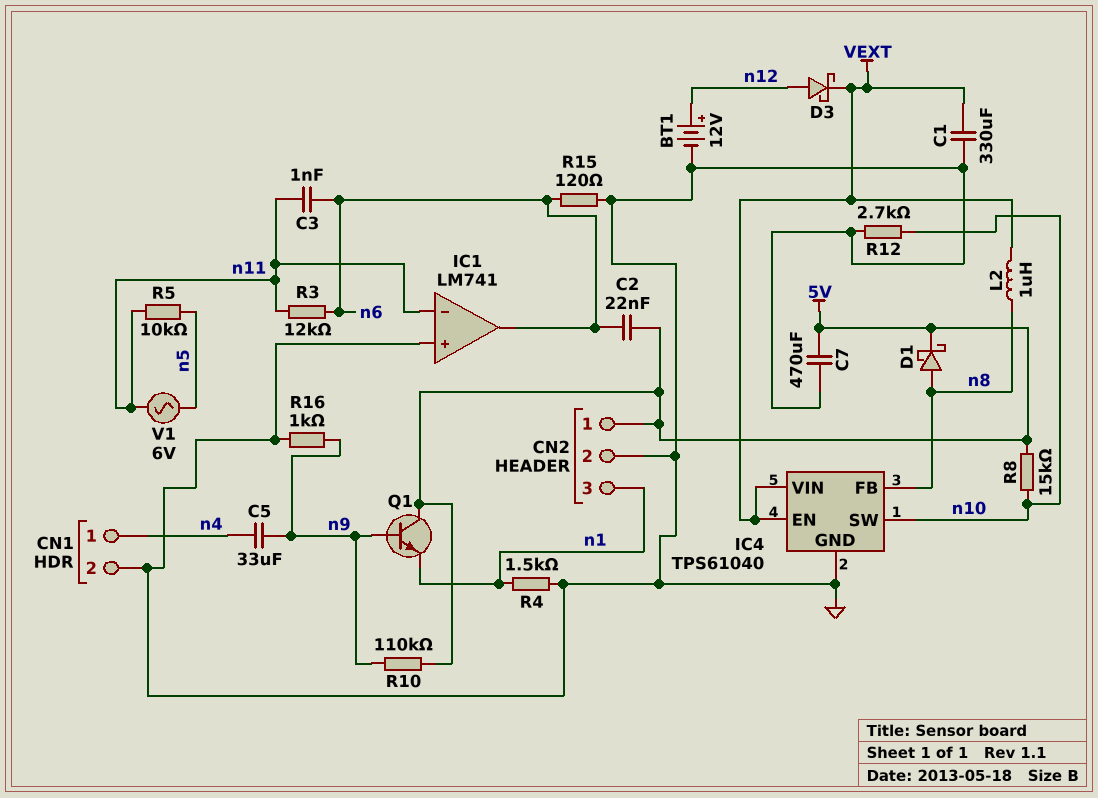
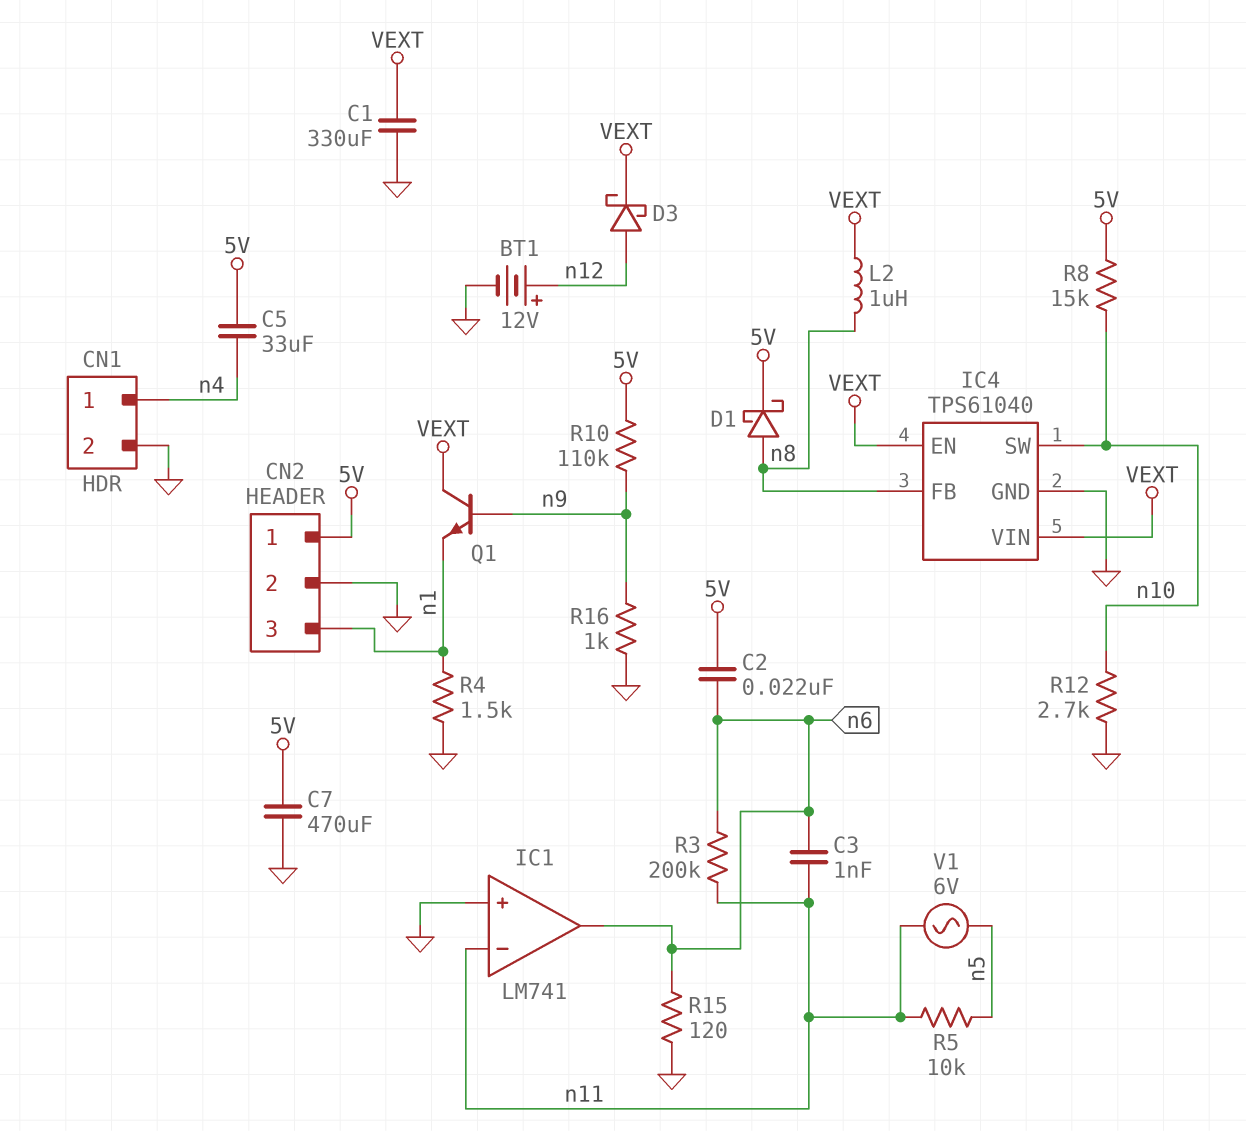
C5: 33uF (n4, n9) -> 33uF (5V, n4)
Q1: NPN (B n9, C 5V, E n1) -> NPN (B n9, C VEXT, E n1)
R3: 12k (n6, n11) -> 200k (n6, n11)

